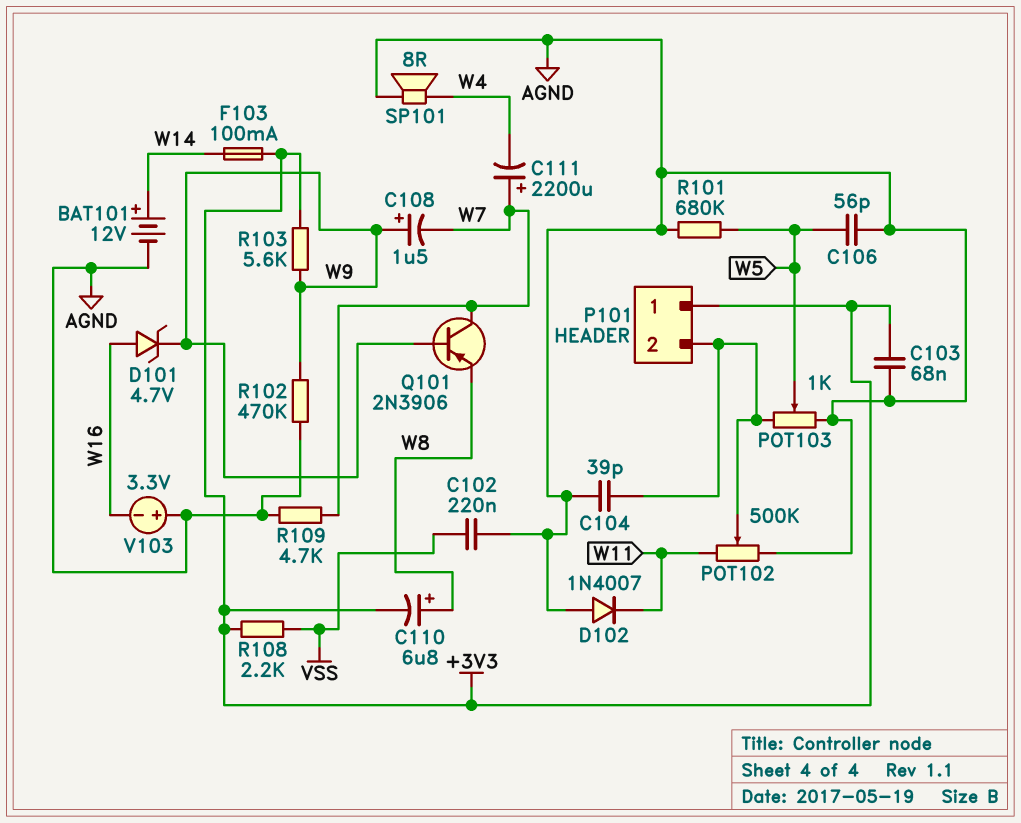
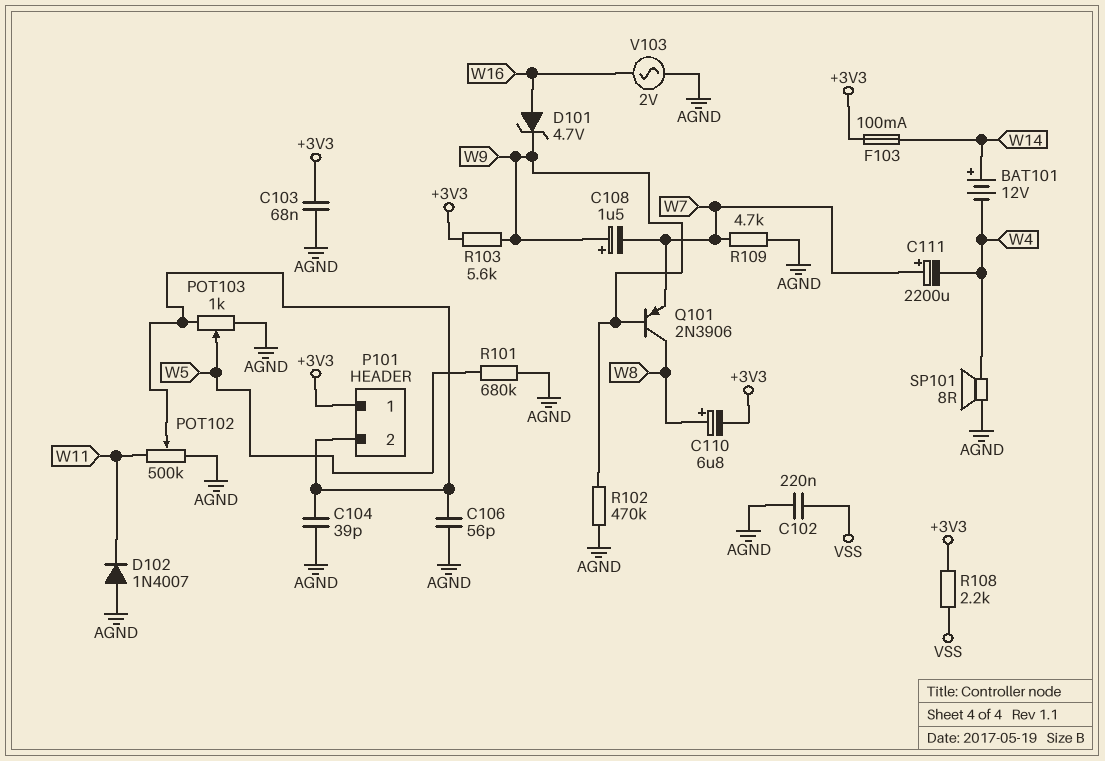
BAT101: 12V (plus W14, minus AGND) -> 12V (plus W14, minus W4)
C106: 56pF (AGND, W5) -> 56pF (AGND, P101/2)
Q101: PNP 2N3906 (B W9, C W7, E W8) -> PNP 2N3906 (B W9, C W8, E W7)
V103: 3.3V (plus AGND, minus W16) -> AC 2V (AGND, W16)

